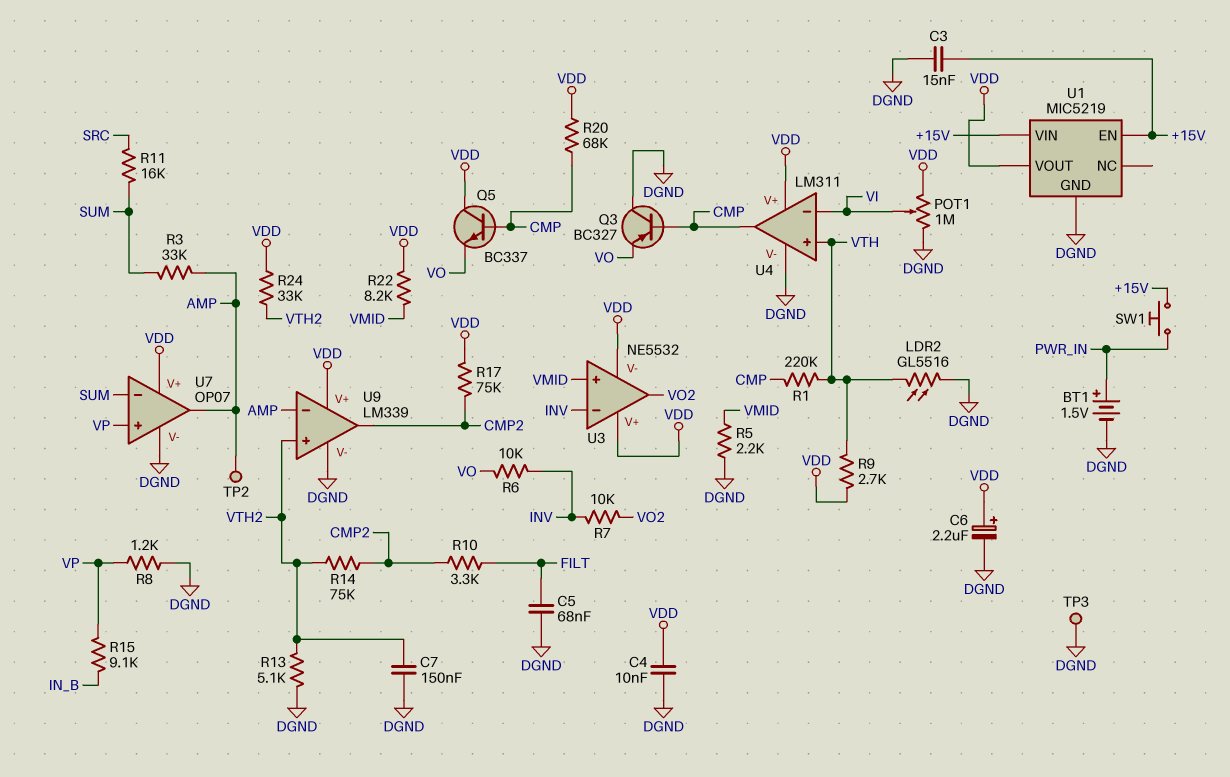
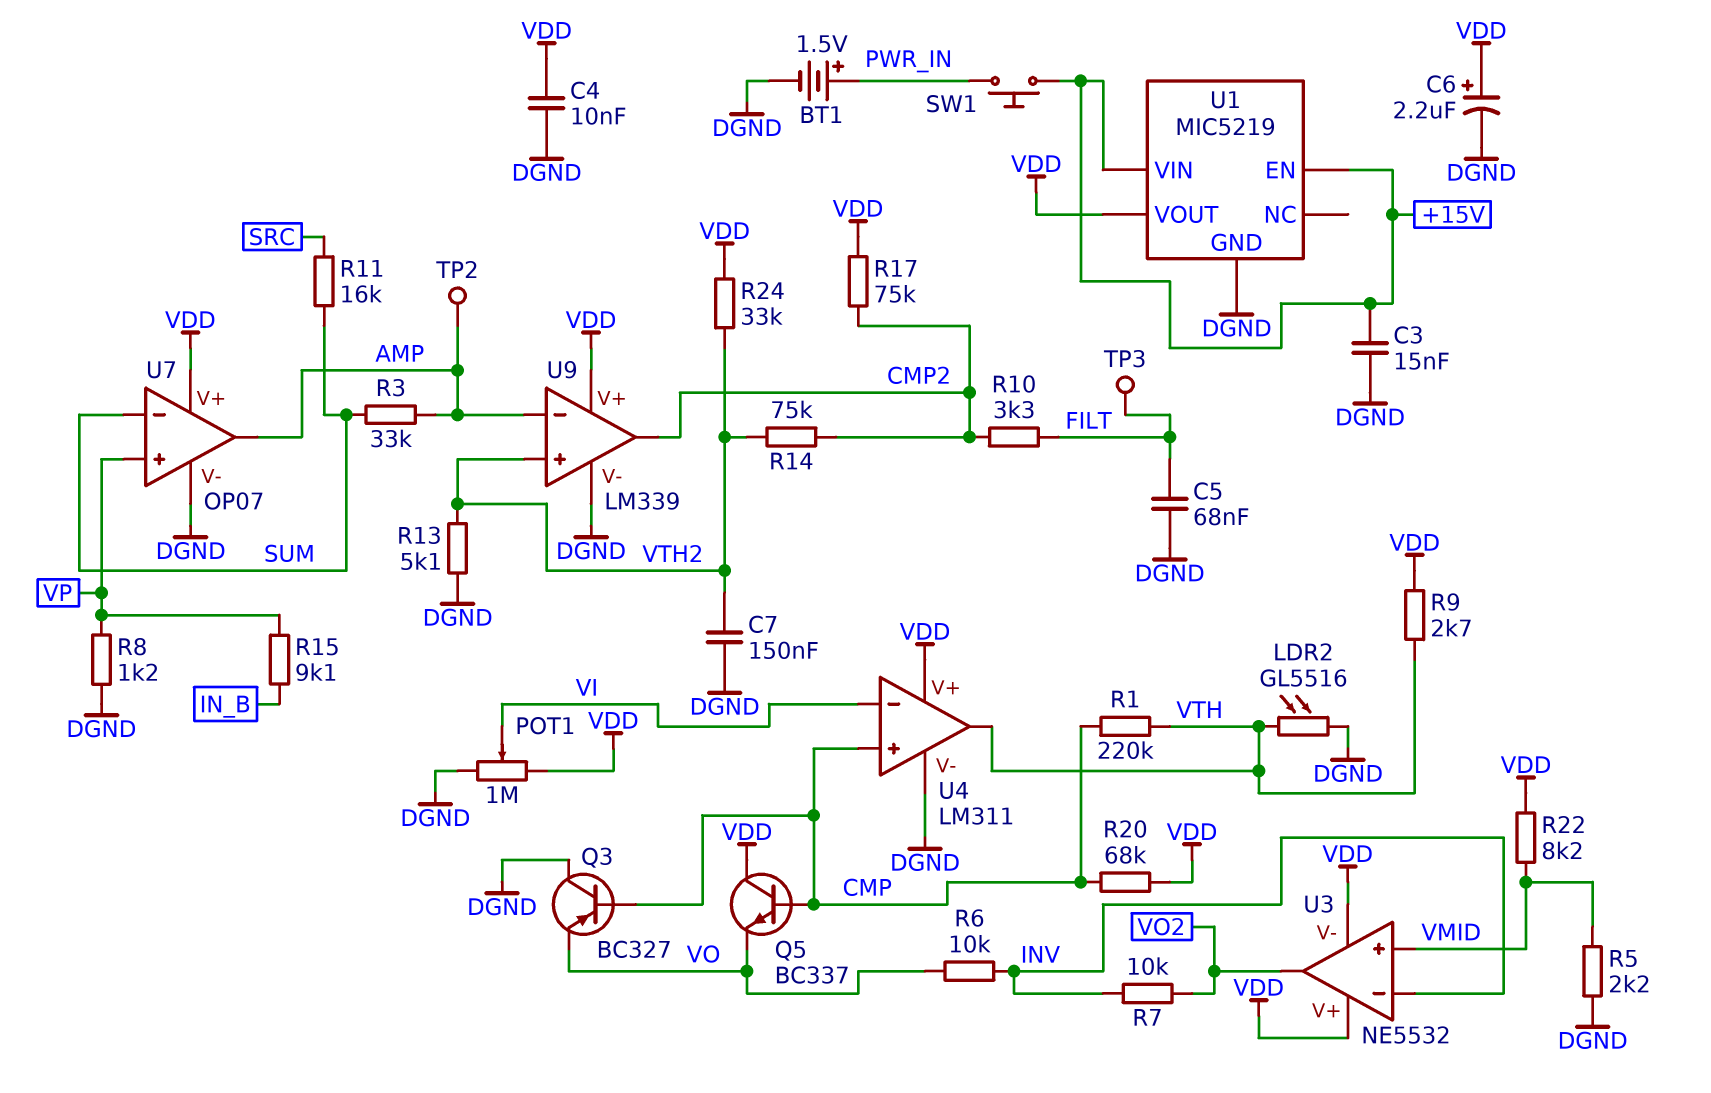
TP3: test point (DGND) -> test point (FILT)
U4 pin in+: VTH -> CMP
U4 pin out: CMP -> VTH

